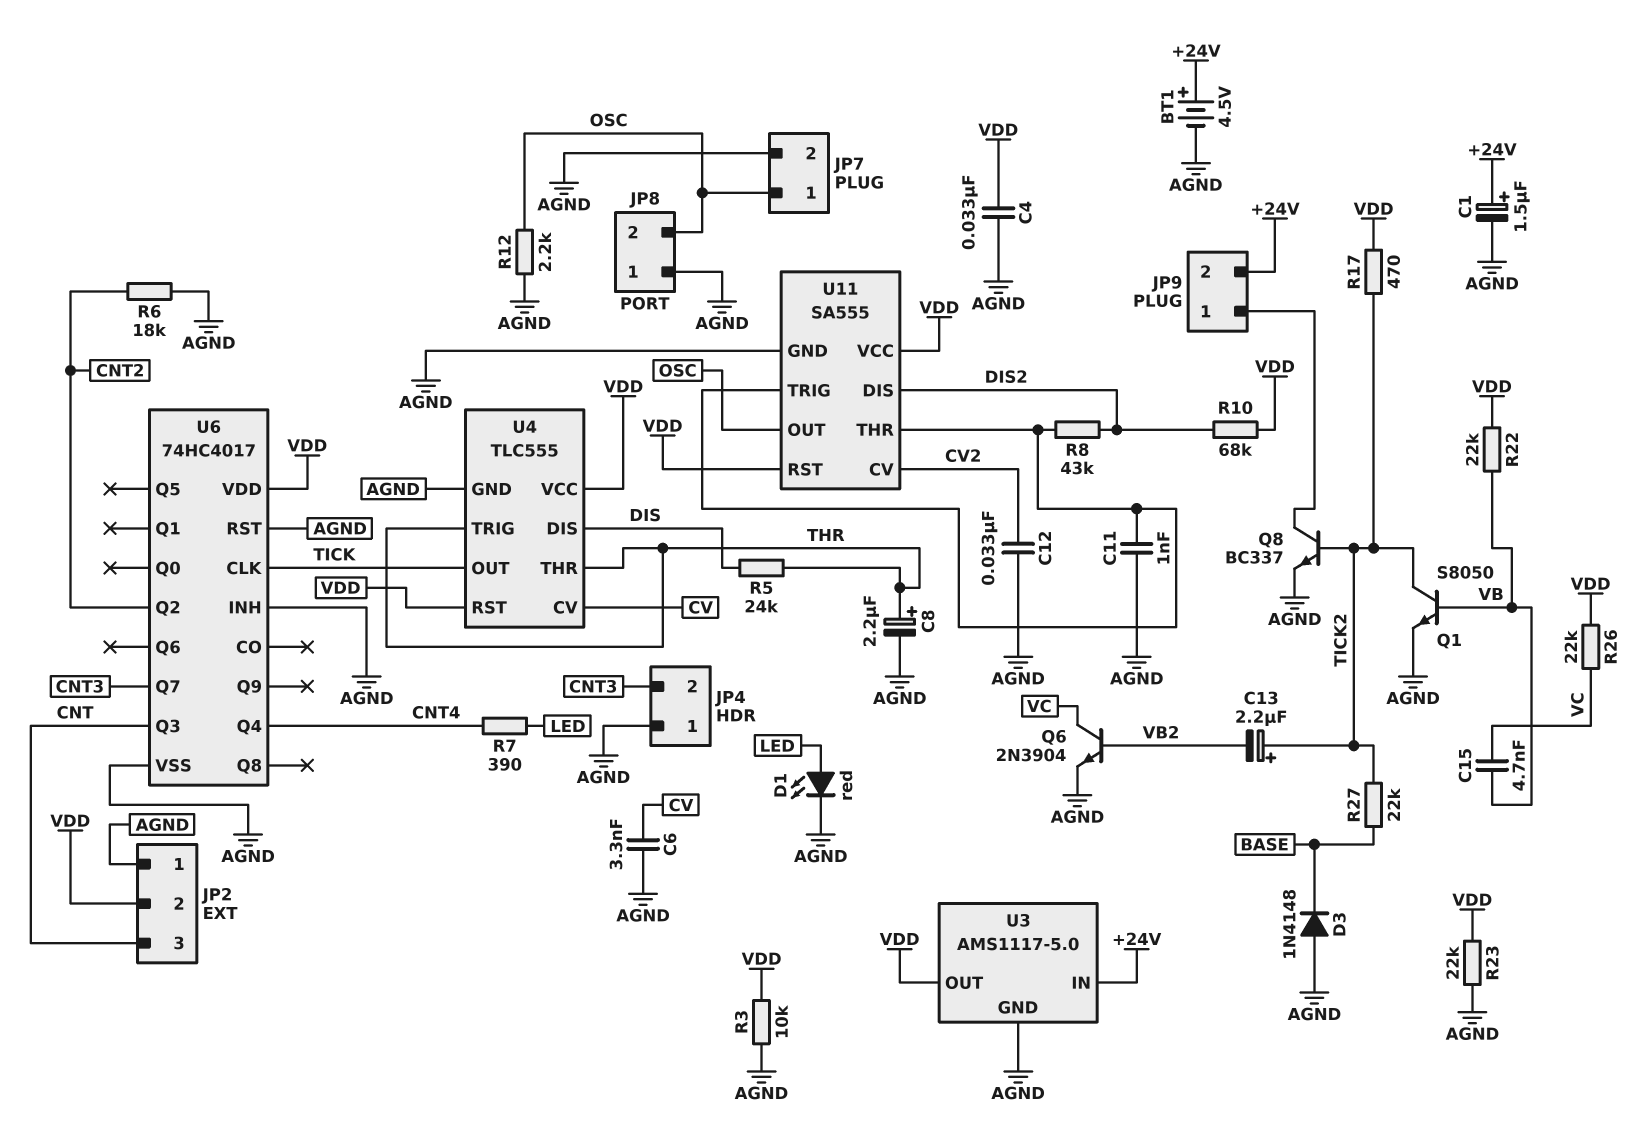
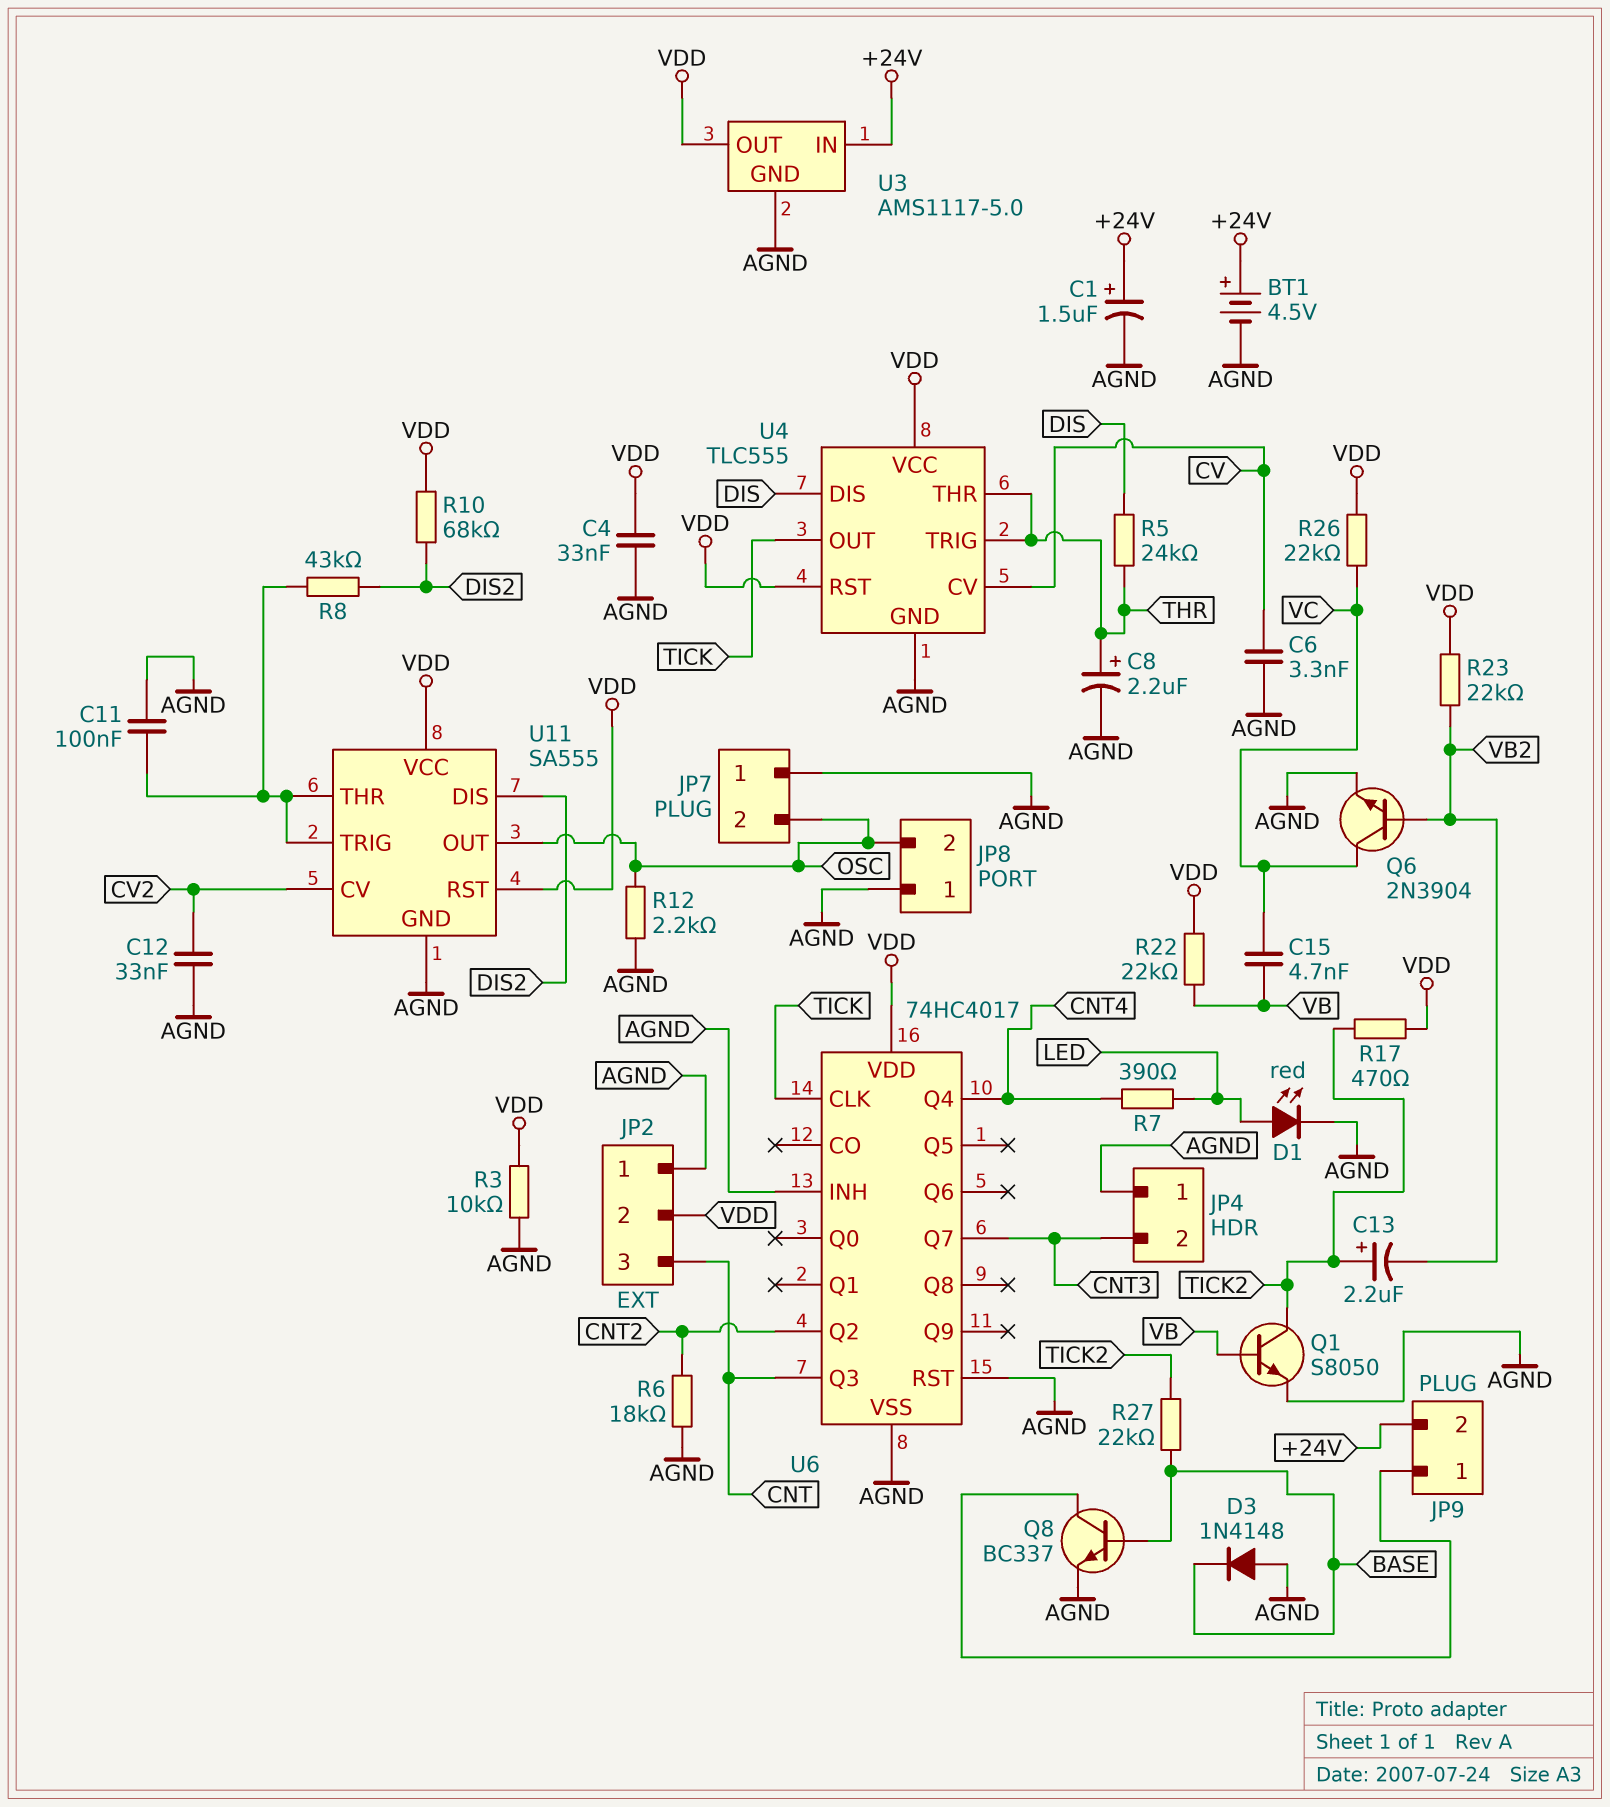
C11: 1nF (AGND, U11/THR) -> 100nF (AGND, U11/THR)
JP7 pin 1: OSC -> AGND
JP7 pin 2: AGND -> OSC
Q8: NPN BC337 (B TICK2, C JP9/1, E AGND) -> NPN BC337 (B BASE, C JP9/1, E AGND)
R23: 22k (AGND, VDD) -> 22k (VB2, VDD)

